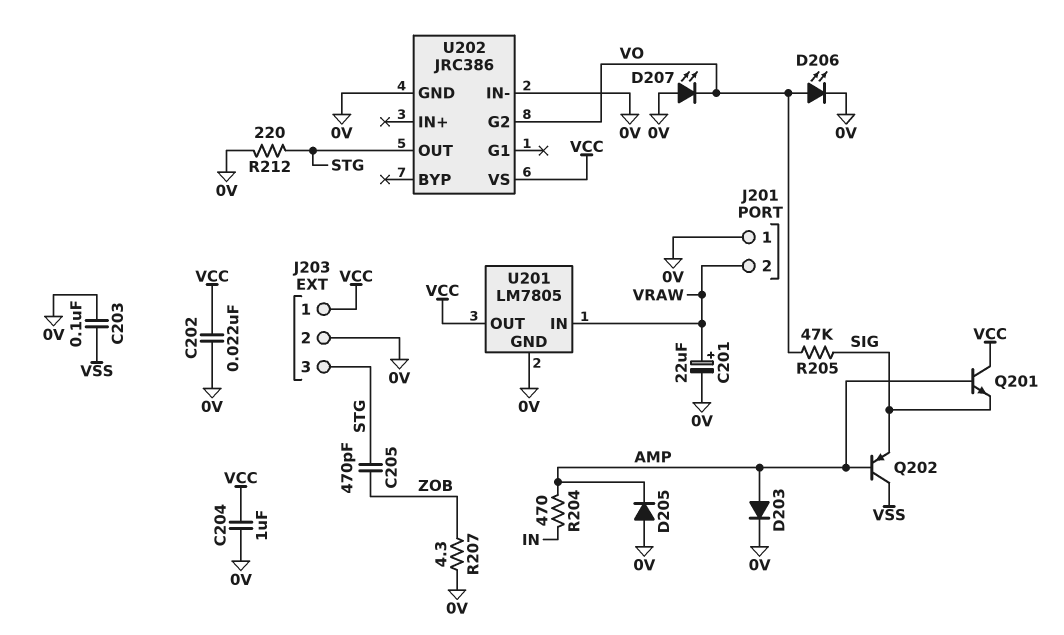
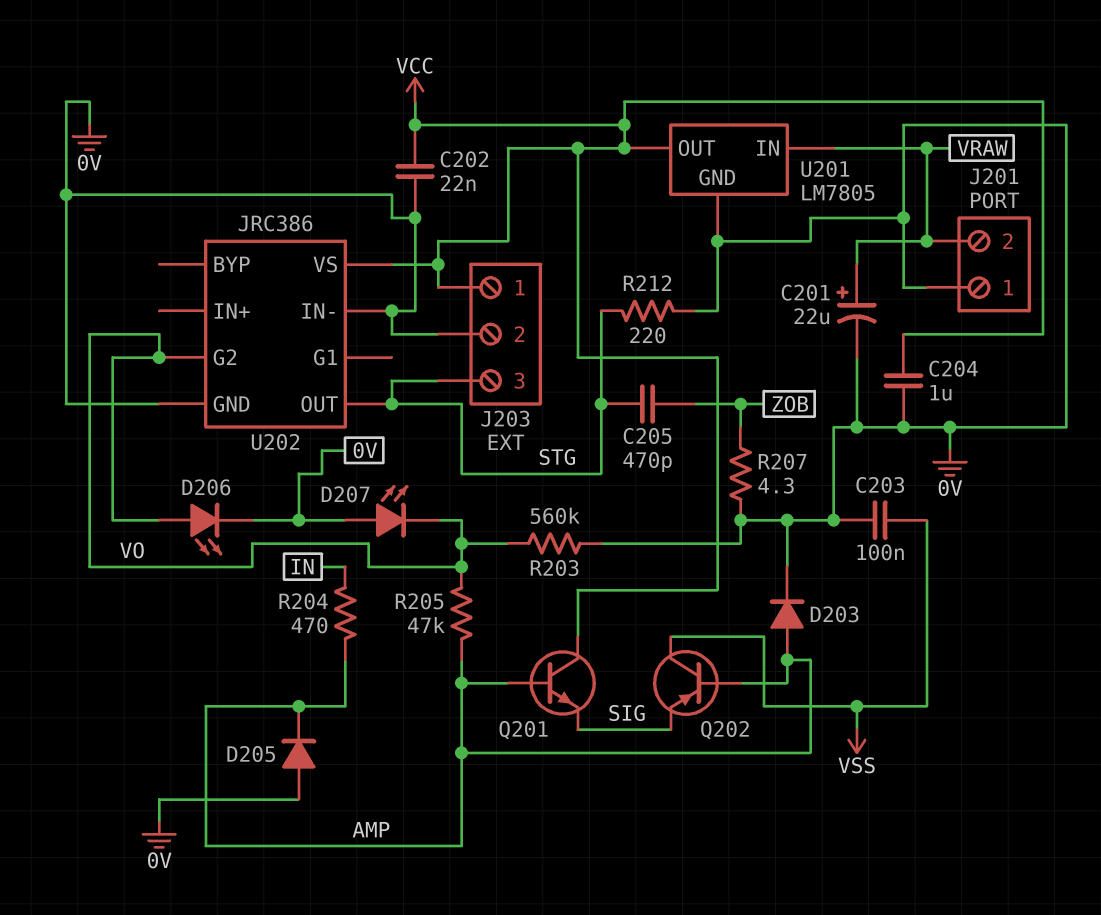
R203: none -> 560k (0V, VO)
R205: 47k (SIG, VO) -> 47k (AMP, VO)

